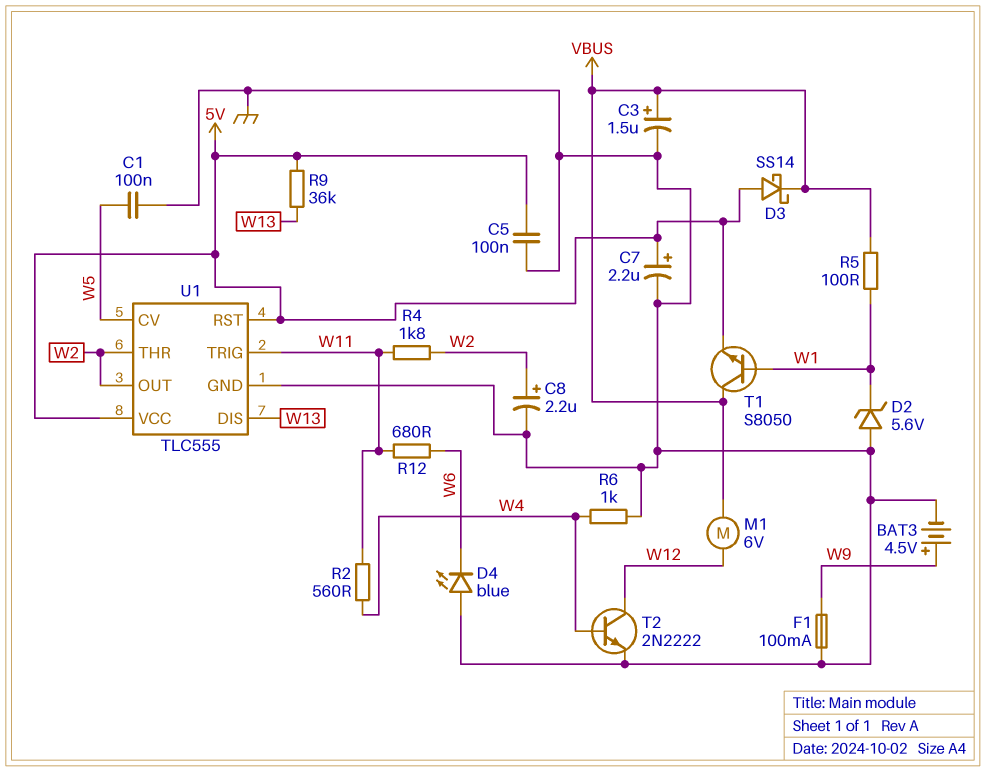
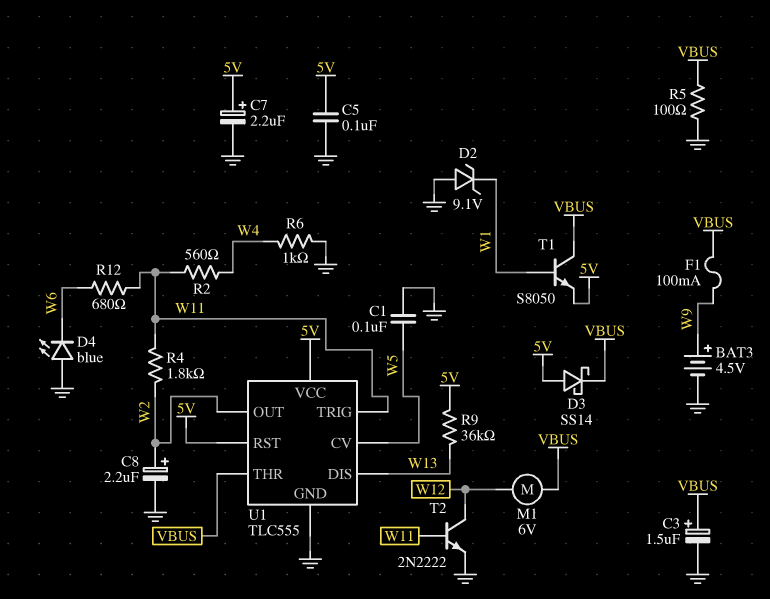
D2: zener 5.6V (A GND, K W1) -> zener 9.1V (A GND, K W1)
F1: 100mA (GND, W9) -> 100mA (VBUS, W9)
R5: 100 (VBUS, W1) -> 100 (GND, VBUS)
T2: NPN 2N2222 (B W4, C W12, E GND) -> NPN 2N2222 (B W11, C W12, E GND)
U1 pin THR: W2 -> VBUS

